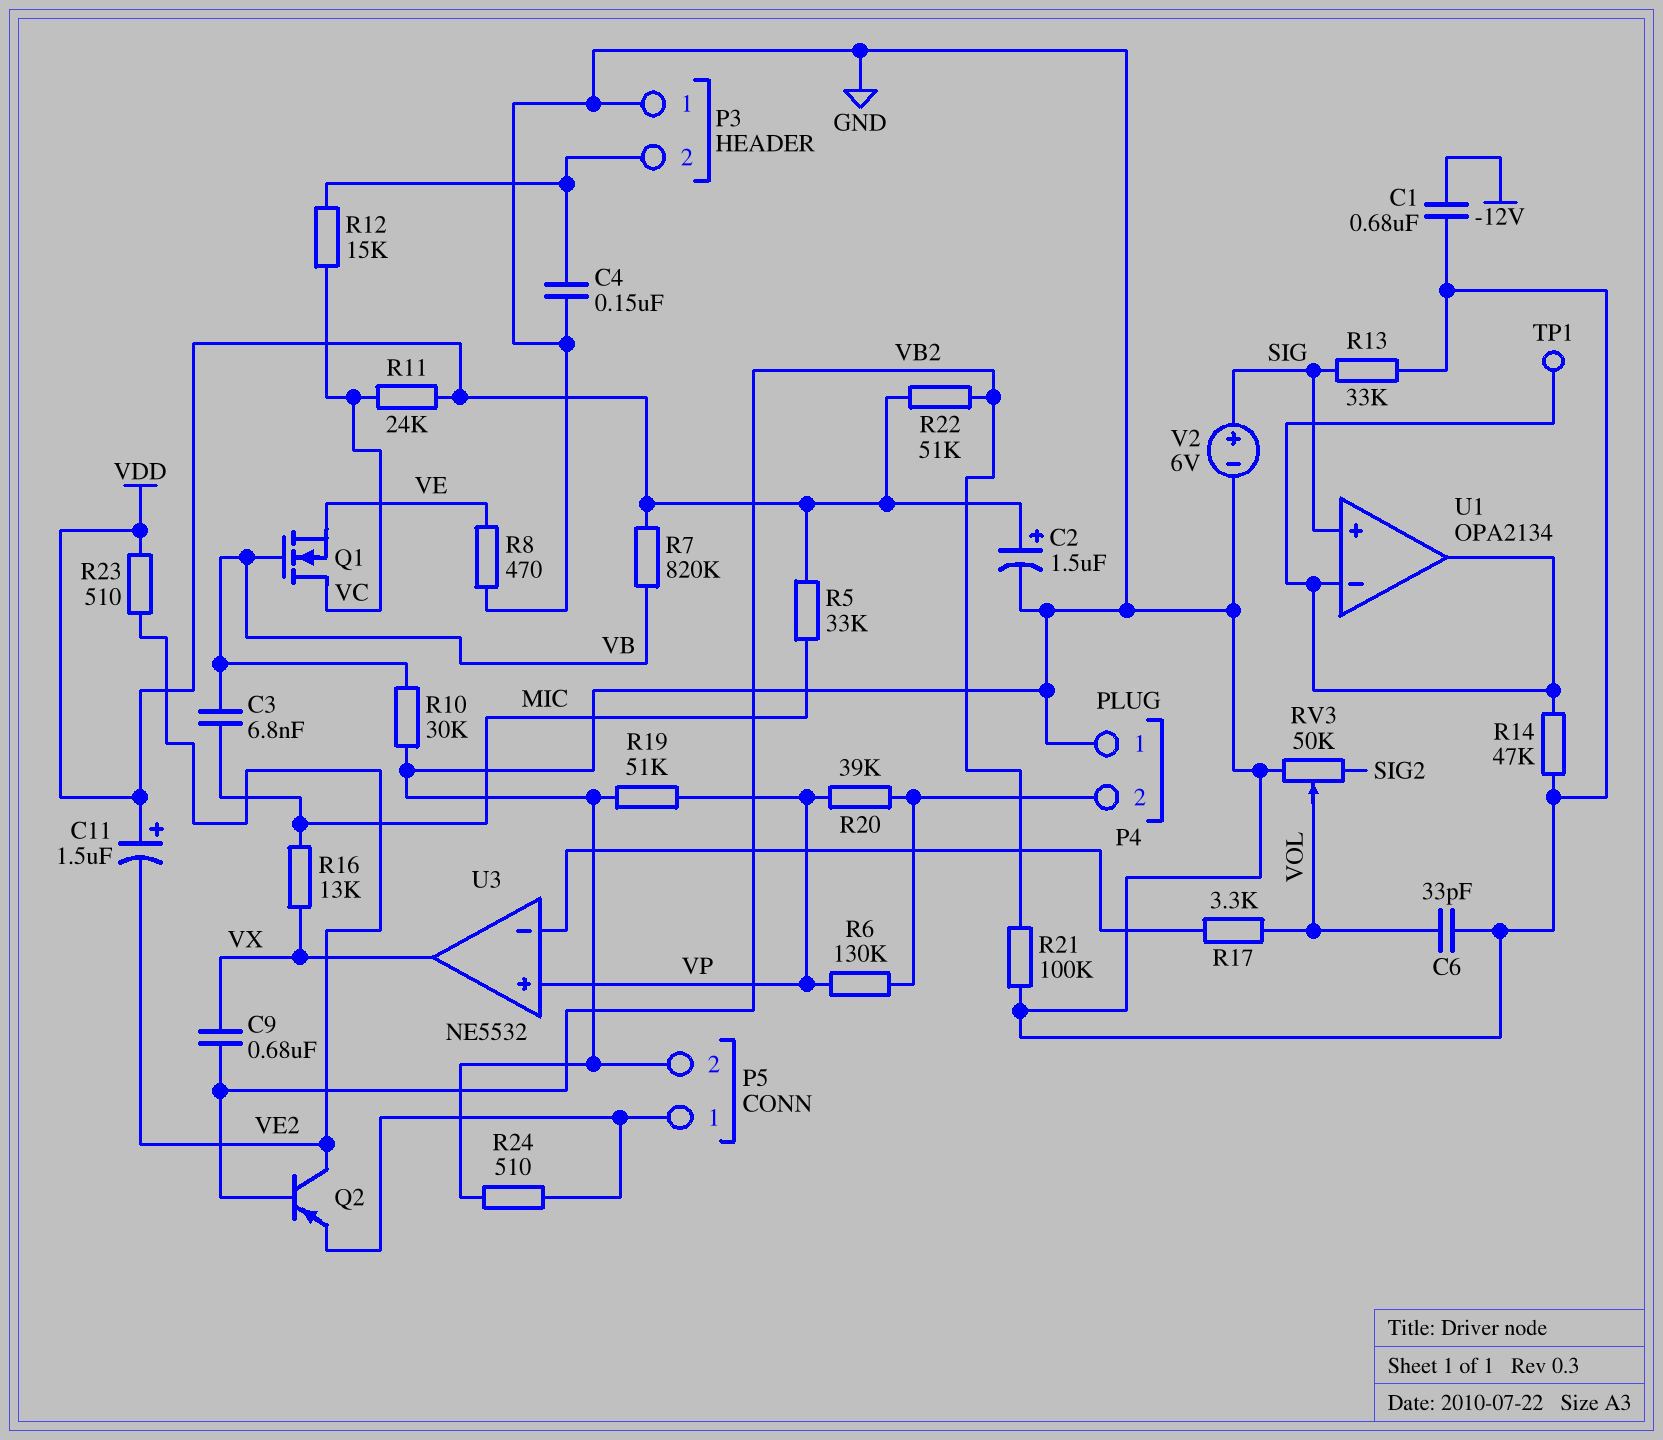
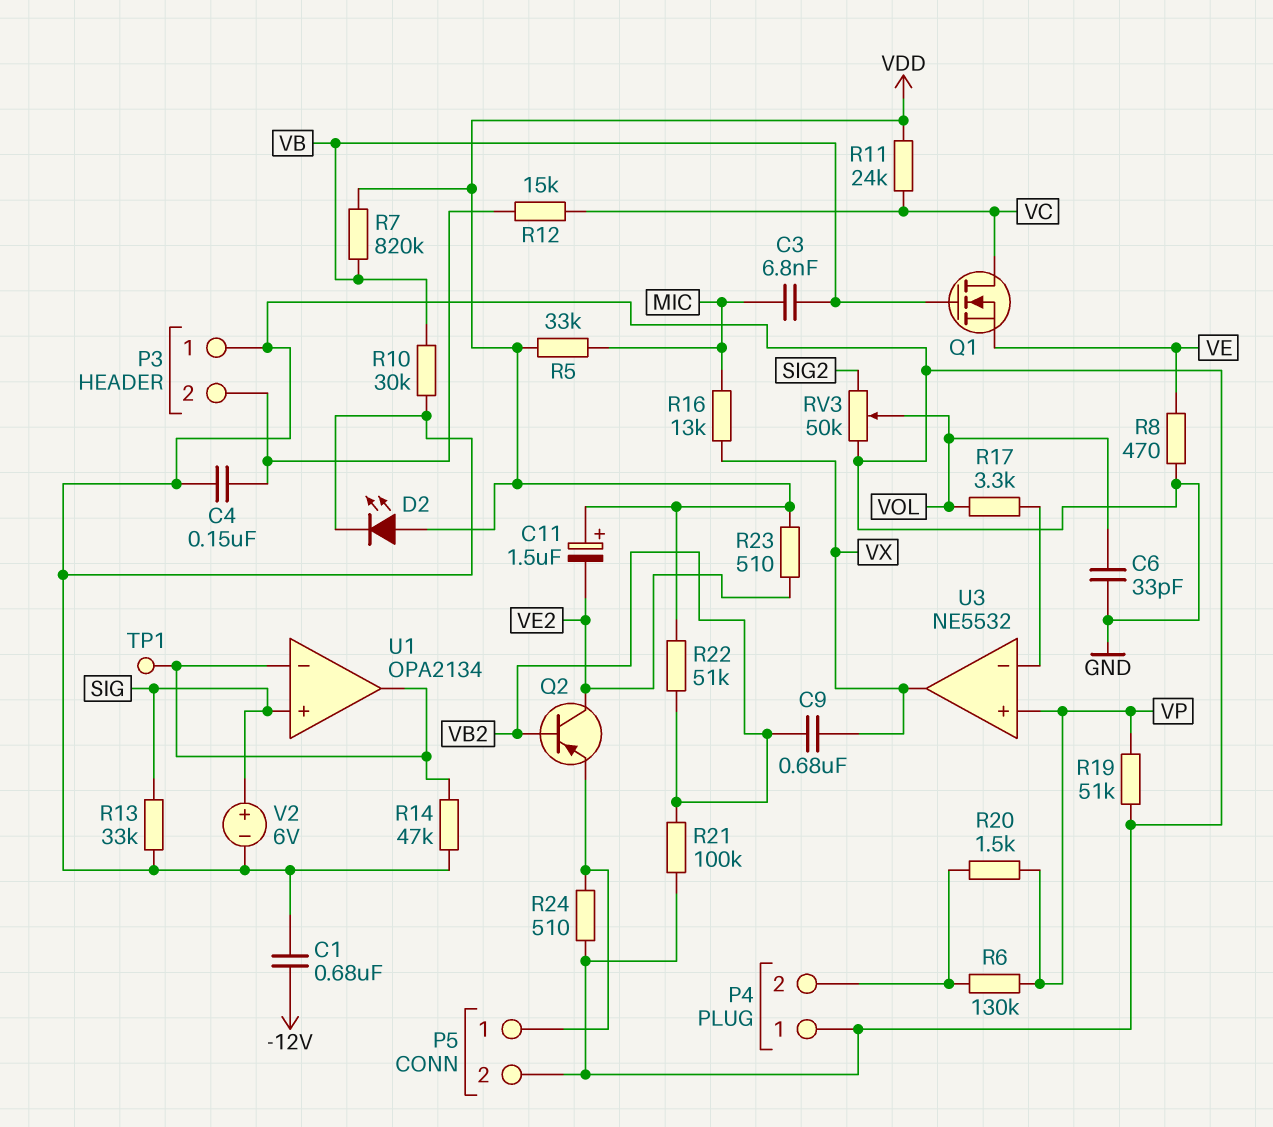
C2: 1.5uF (plus VDD, minus GND) -> none
D2: none -> LED (A VDD, K GND)
R20: 39k (P4/2, VP) -> 1.5k (P4/2, VP)

